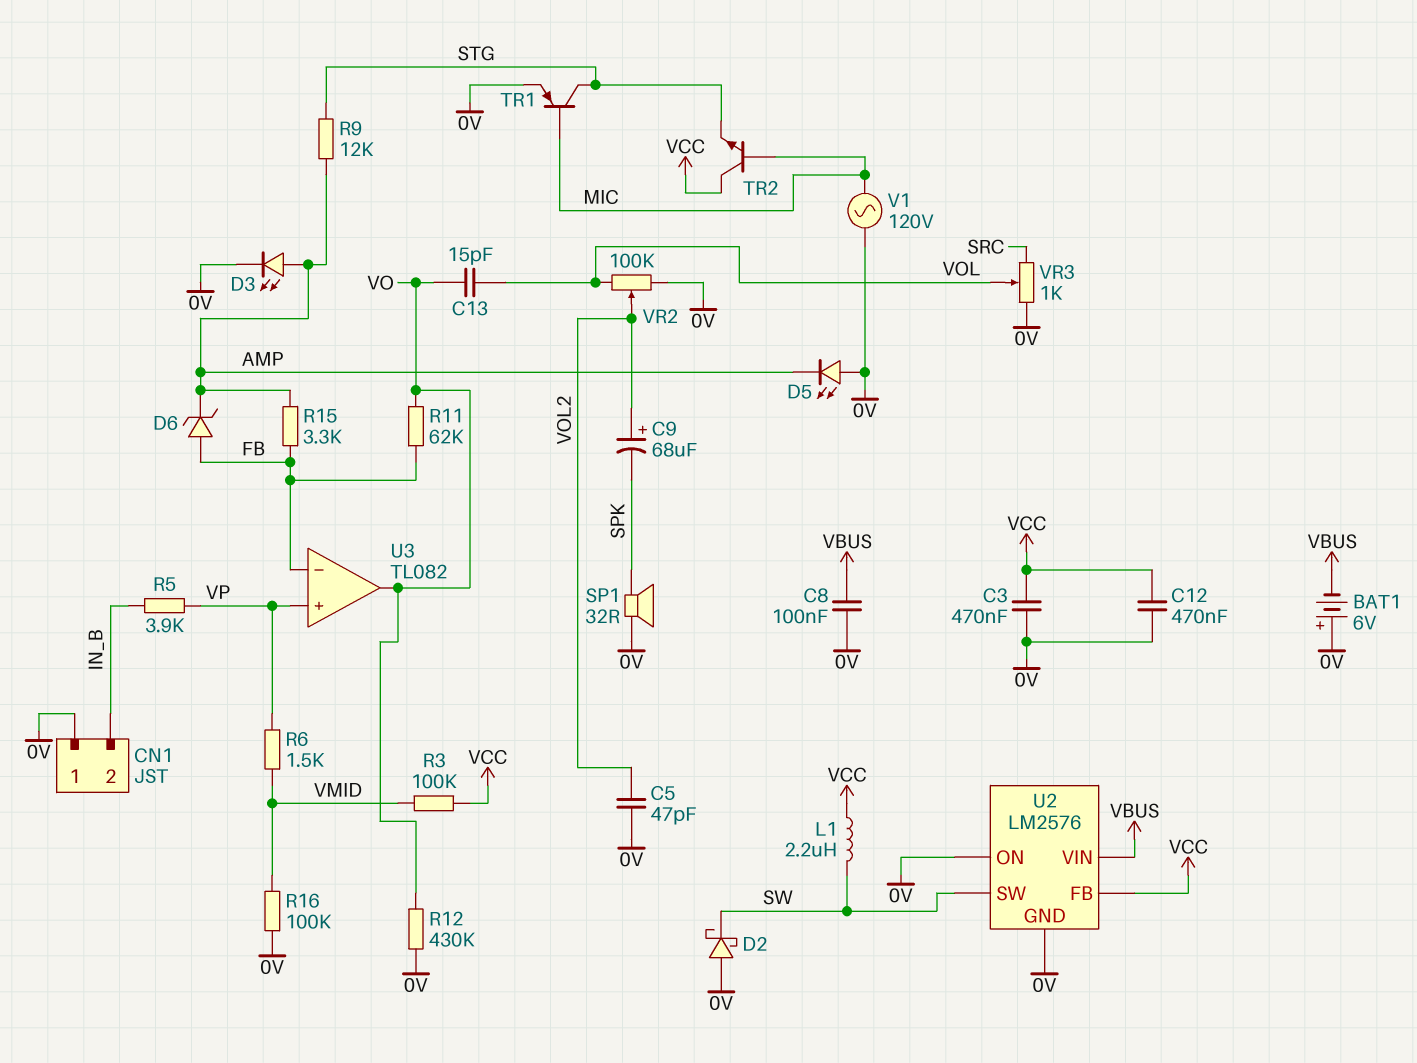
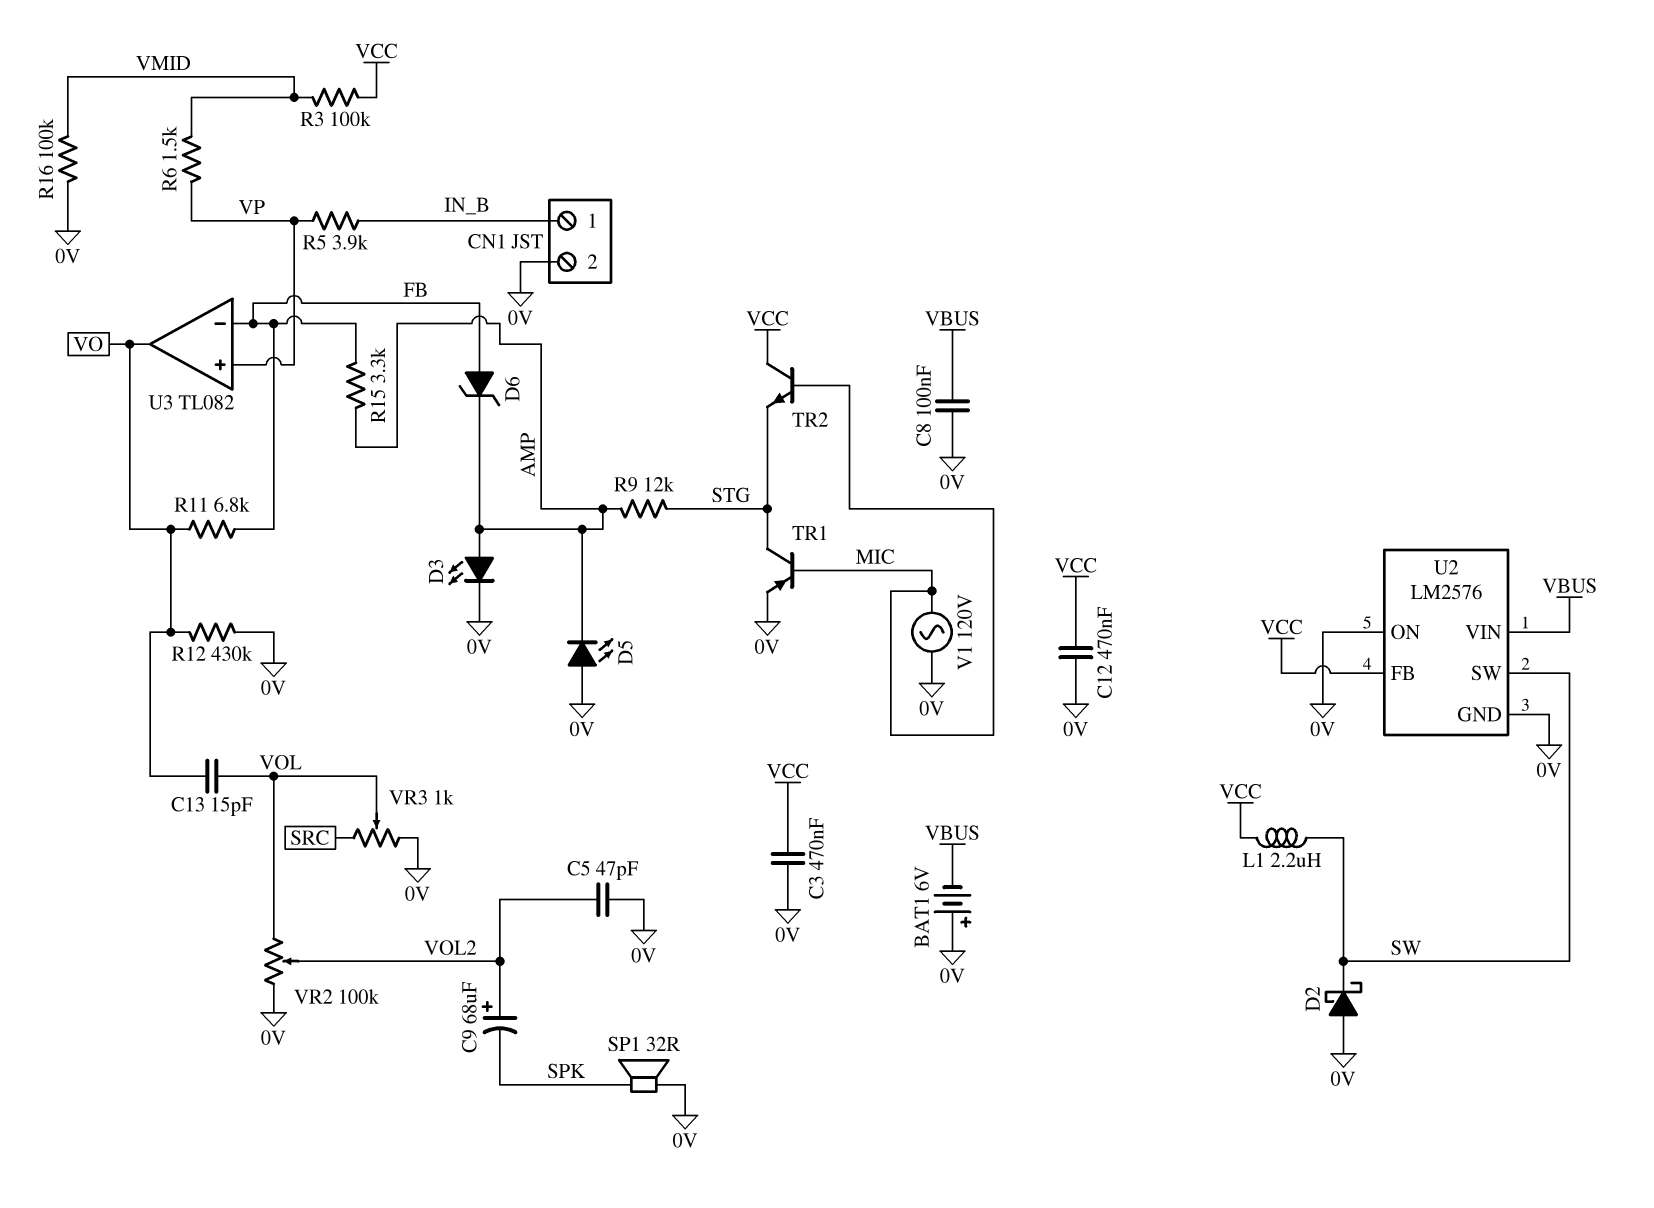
CN1 pin 1: 0V -> IN_B
CN1 pin 2: IN_B -> 0V
R11: 62k (FB, VO) -> 6.8k (FB, VO)

